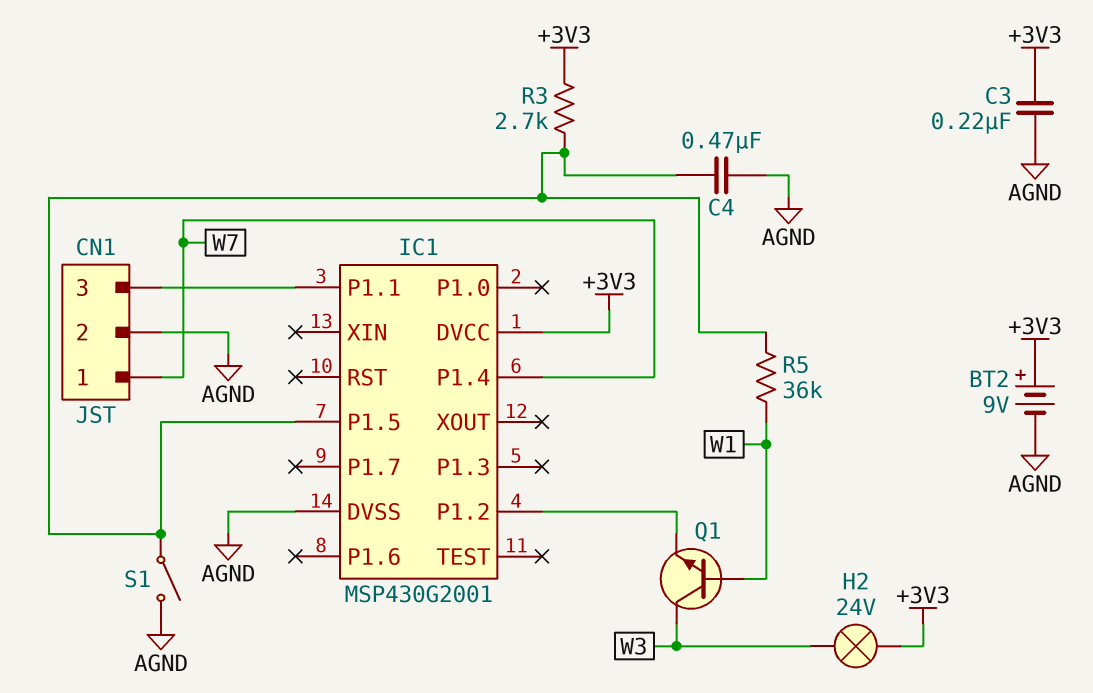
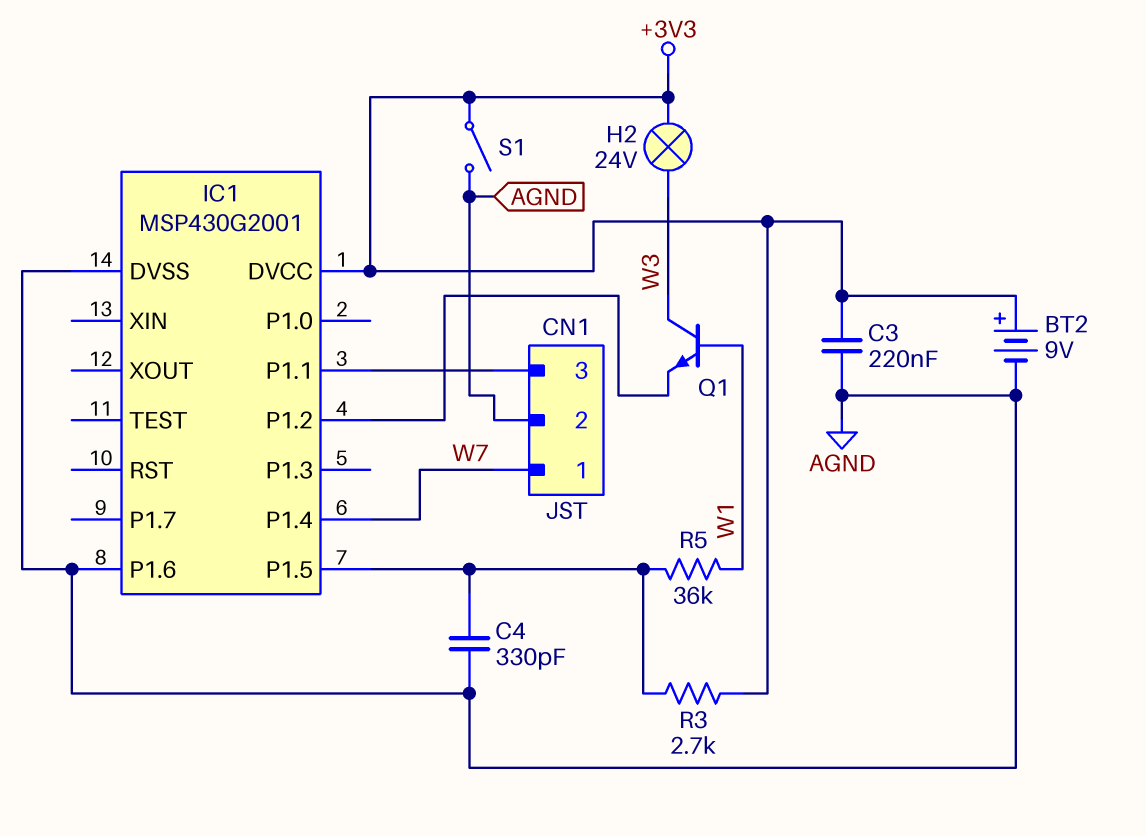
C4: 470nF (AGND, IC1/P1.5) -> 330pF (AGND, IC1/P1.5)
IC1 pin P1.6: none -> AGND
S1: switch (AGND, IC1/P1.5) -> switch (+3V3, AGND)

